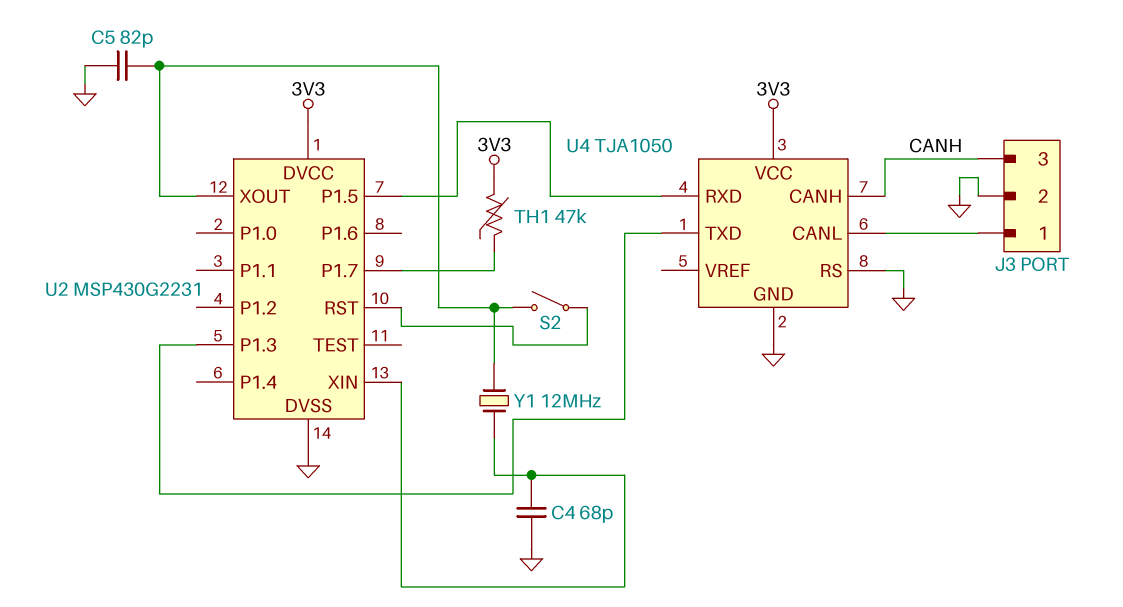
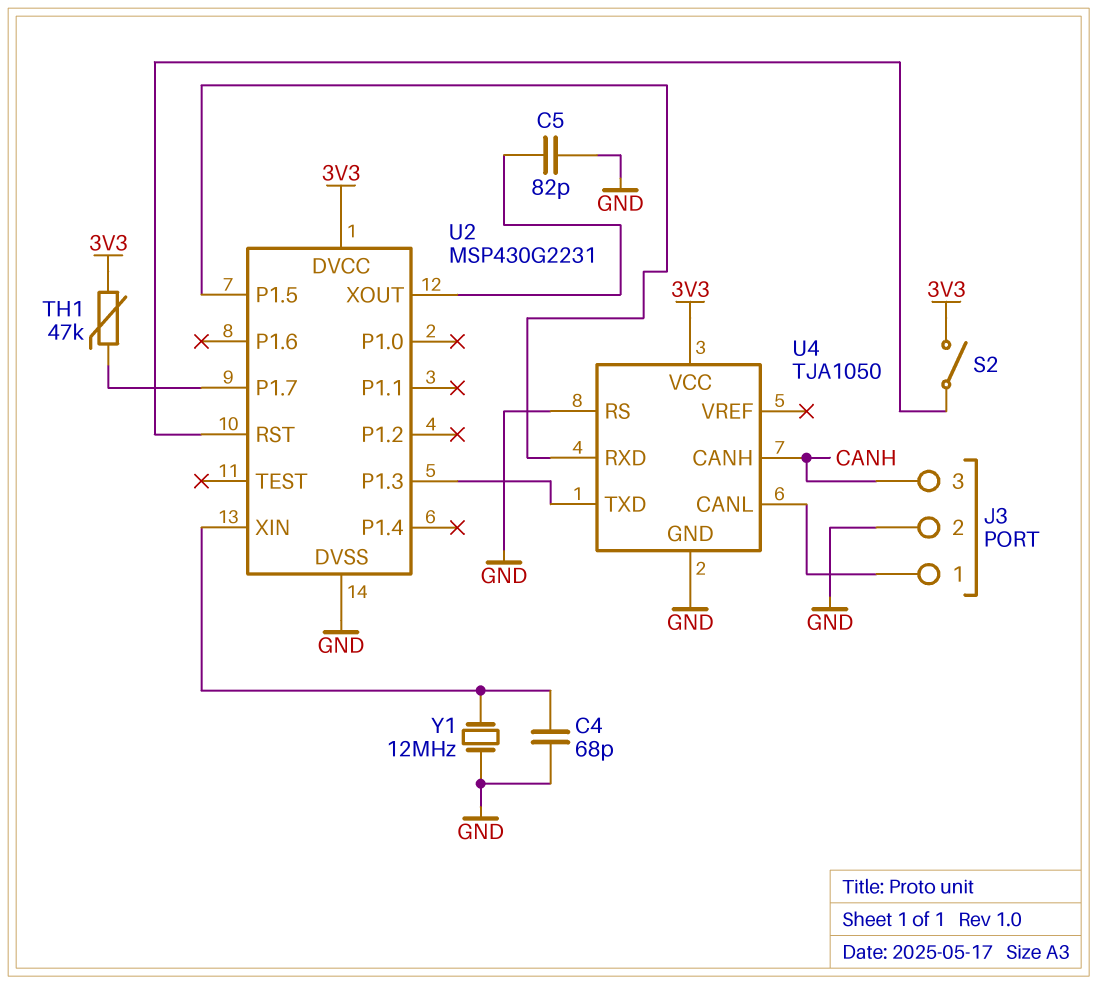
S2: switch (U2/RST, U2/XOUT) -> switch (3V3, U2/RST)
Y1: 12MHz (U2/XIN, U2/XOUT) -> 12MHz (GND, U2/XIN)

